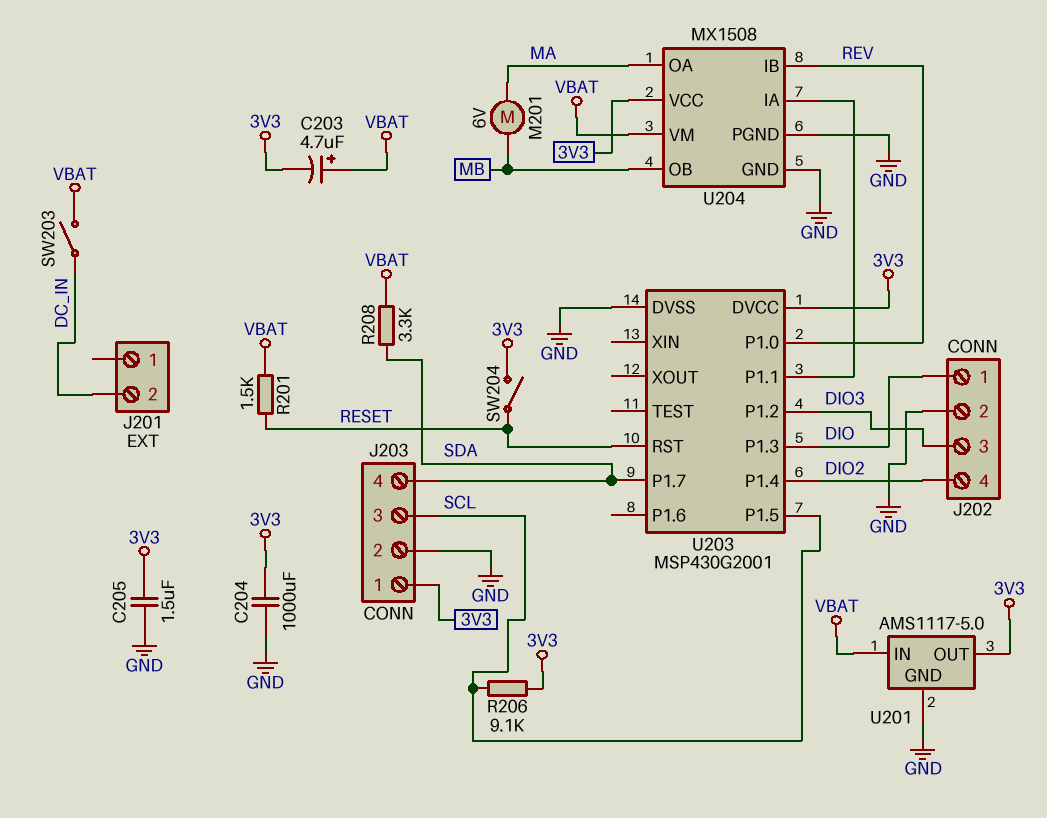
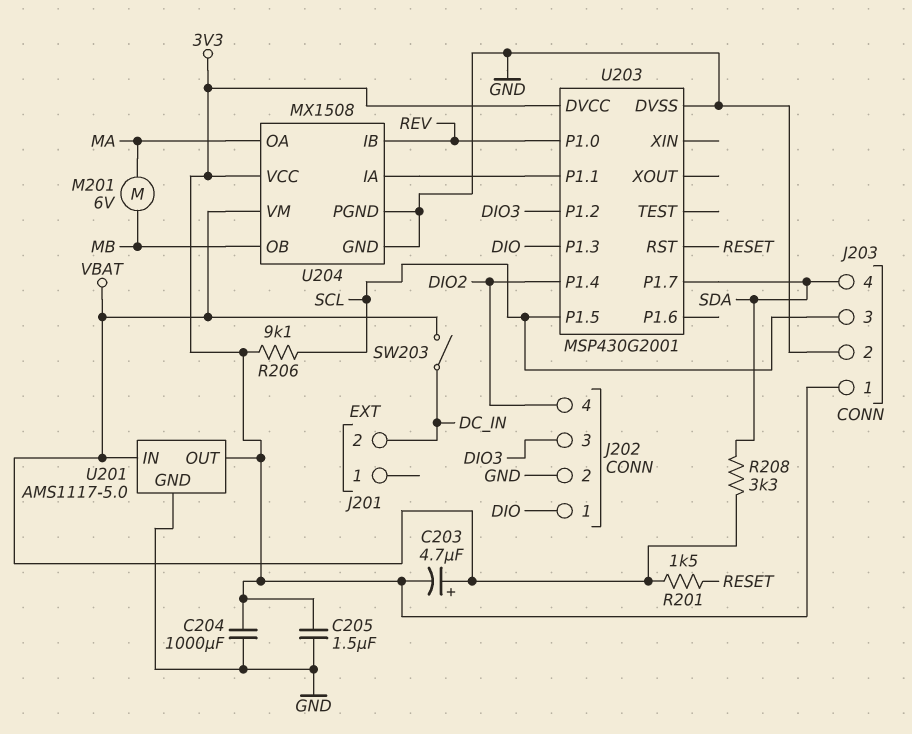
SW204: switch (3V3, RESET) -> none

